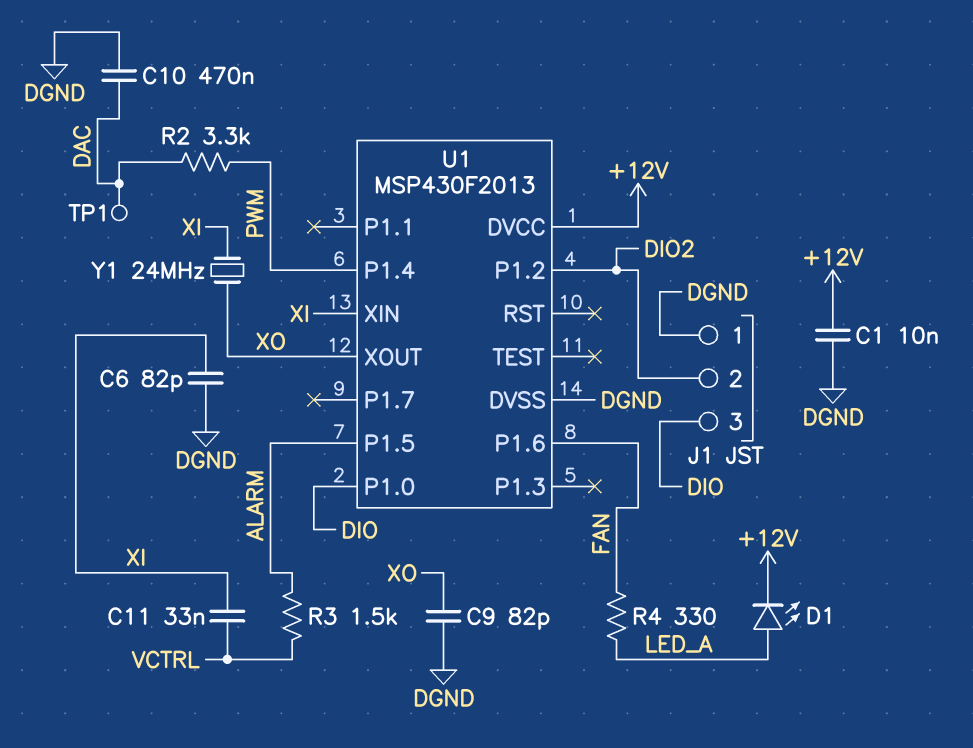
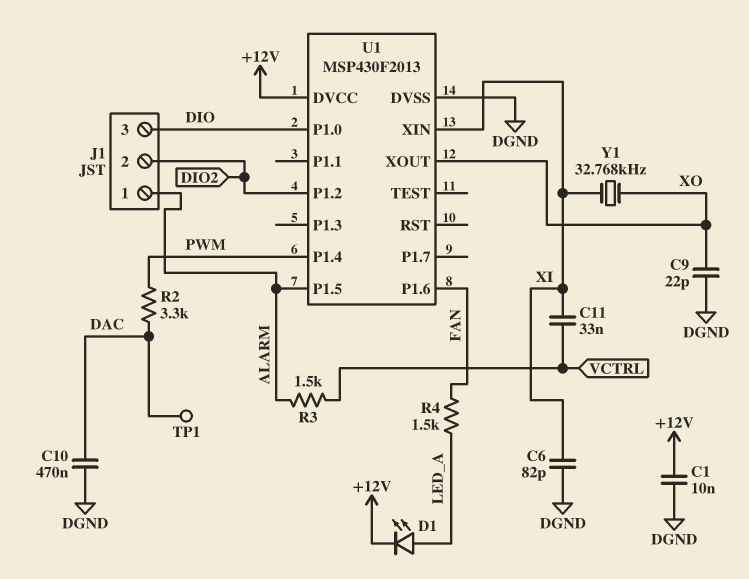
C9: 82pF (DGND, XO) -> 22pF (DGND, XO)
J1 pin 1: DGND -> ALARM
R4: 330 (FAN, LED_A) -> 1.5k (FAN, LED_A)
Y1: 24MHz (XI, XO) -> 32.768kHz (XI, XO)

